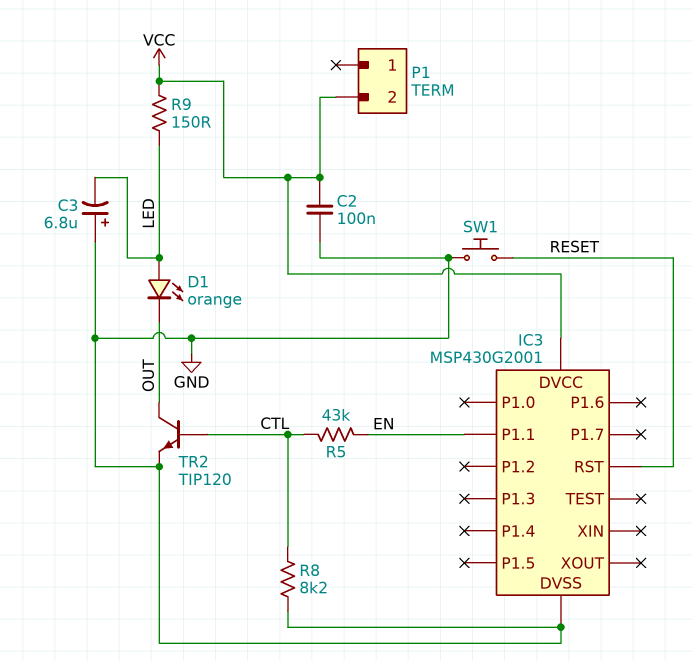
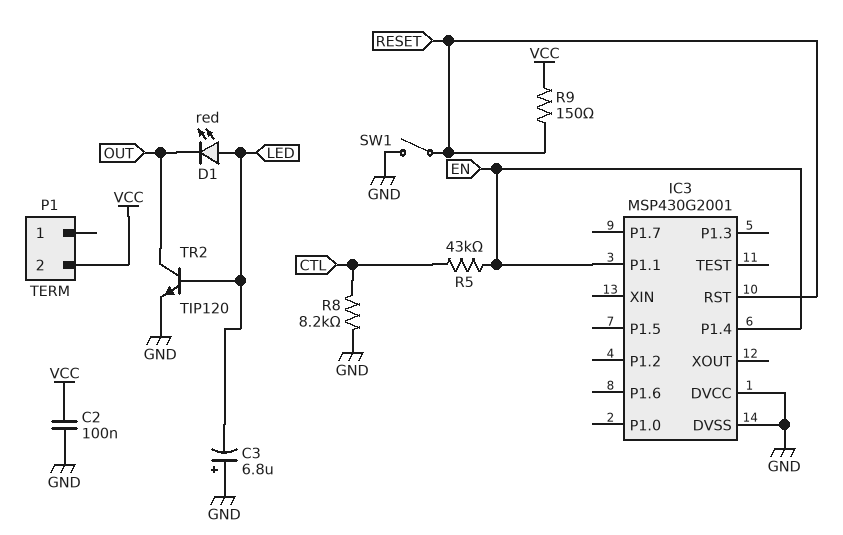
D1: LED orange (A LED, K OUT) -> LED red (A LED, K OUT)
IC3 pin DVCC: VCC -> GND
IC3 pin P1.4: none -> EN
R9: 150 (LED, VCC) -> 150 (RESET, VCC)
SW1: button (GND, RESET) -> switch (GND, RESET)
TR2: NPN TIP120 (B CTL, C OUT, E GND) -> NPN TIP120 (B LED, C OUT, E GND)

